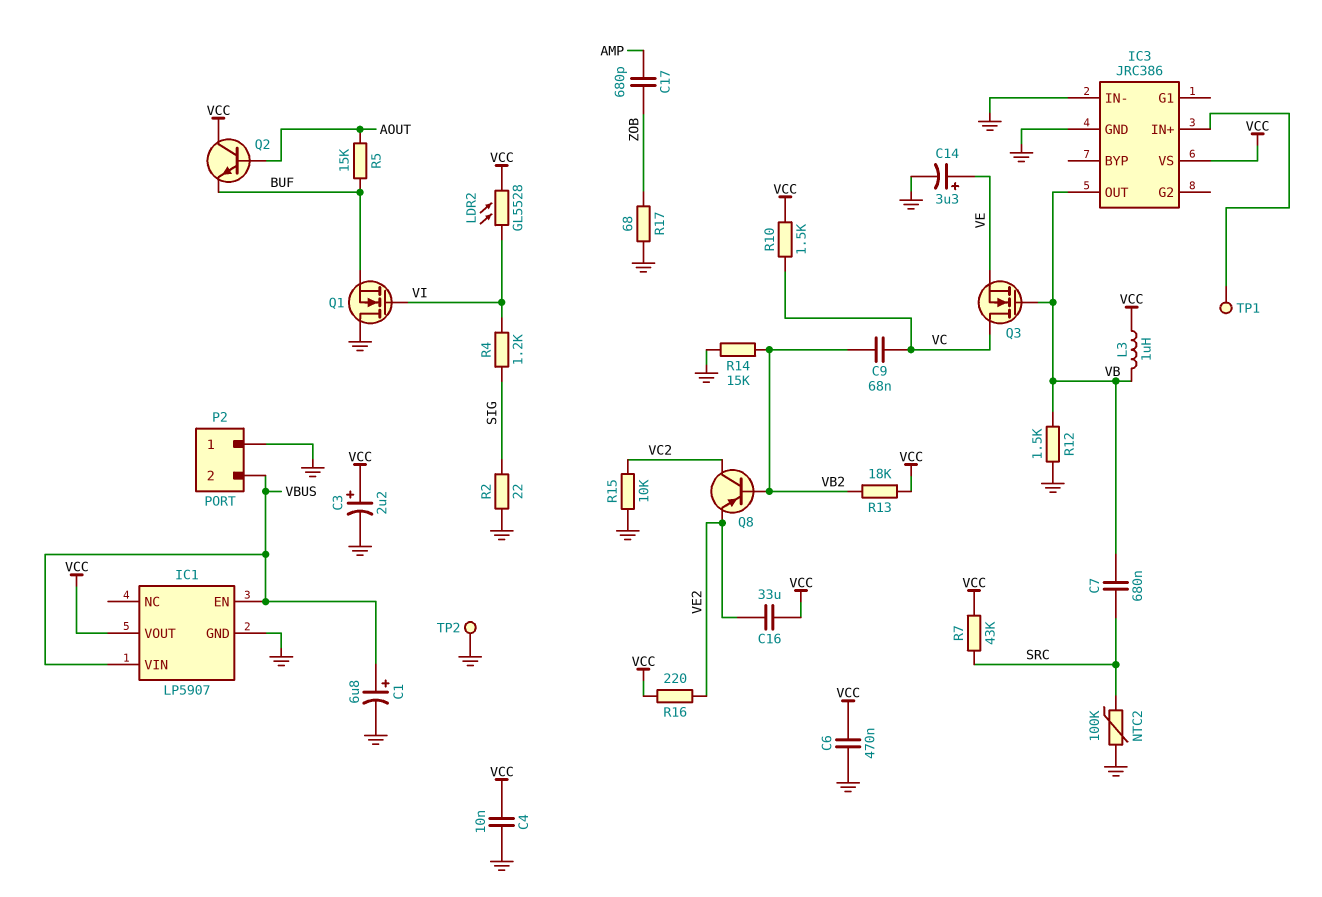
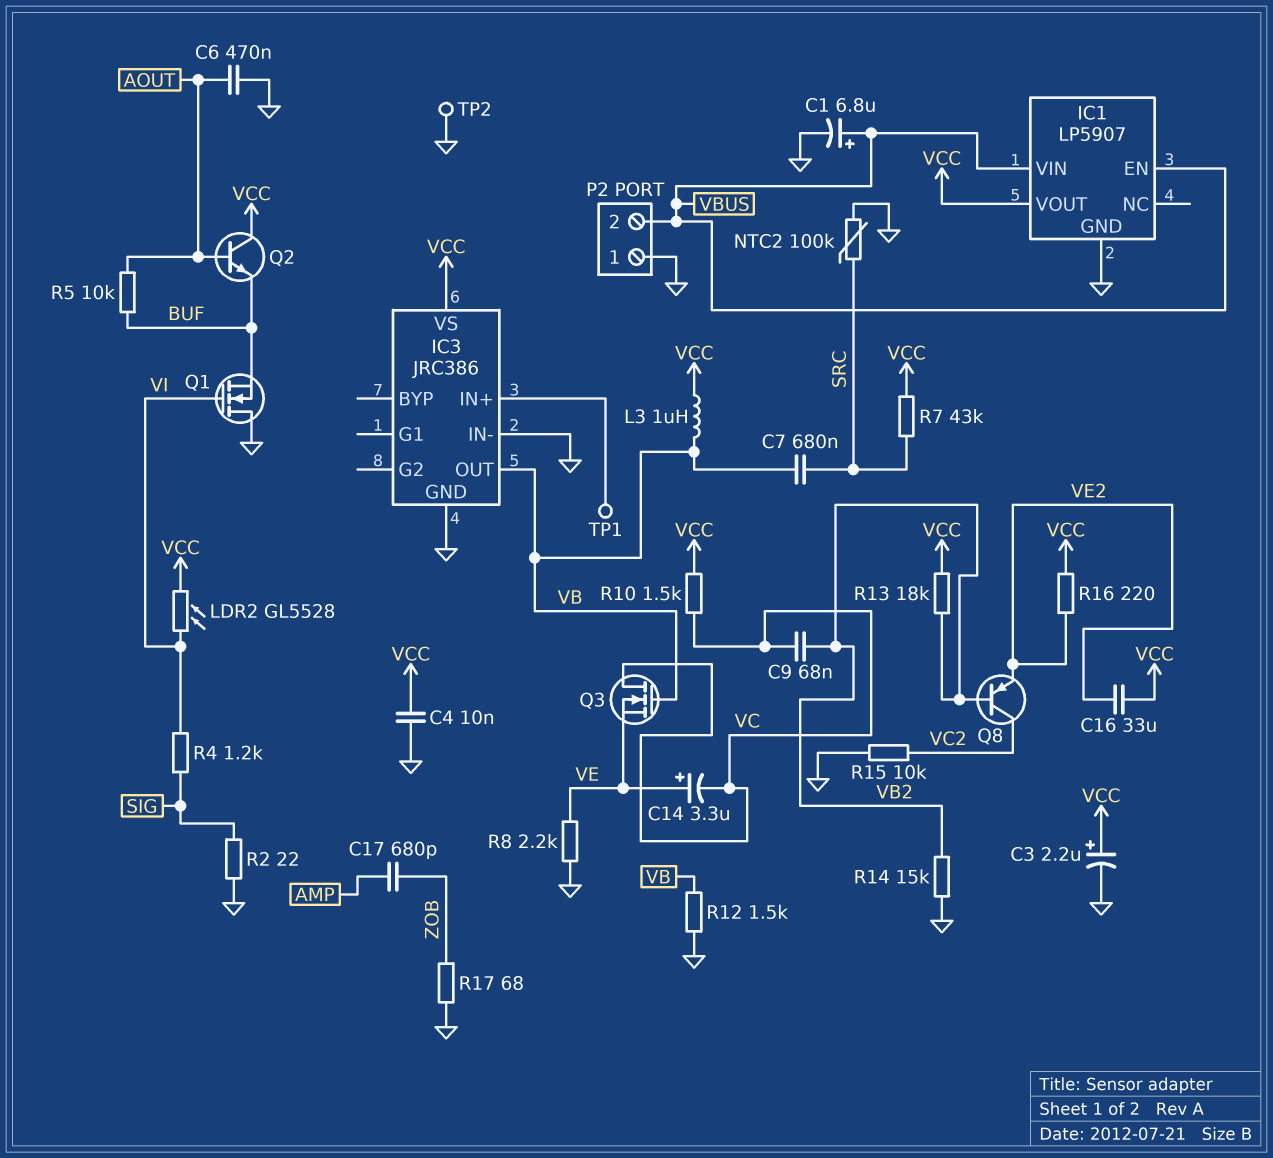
C6: 470nF (GND, VCC) -> 470nF (AOUT, GND)
C14: 3.3uF (plus VE, minus GND) -> 3.3uF (plus VE, minus VC)
R5: 15k (AOUT, BUF) -> 10k (AOUT, BUF)
R8: none -> 2.2k (GND, VE)

